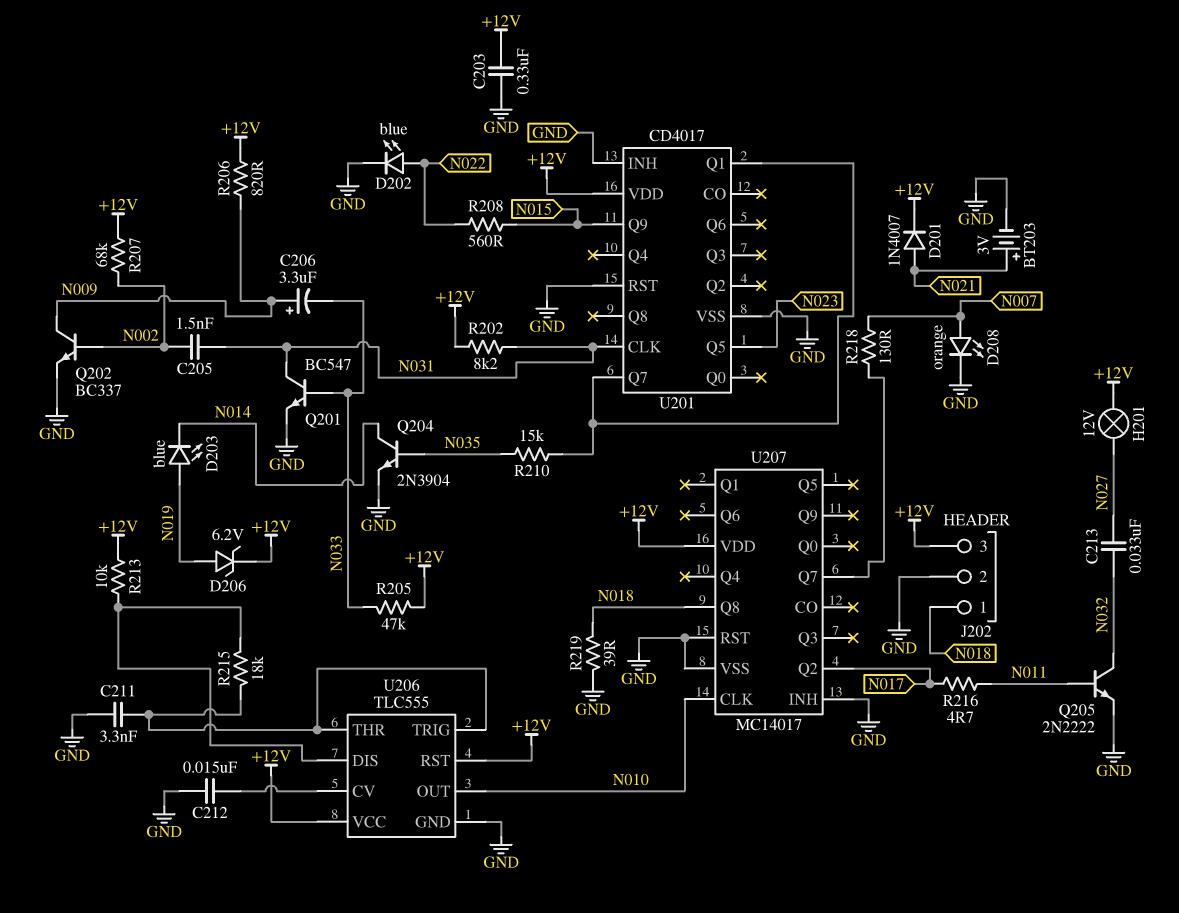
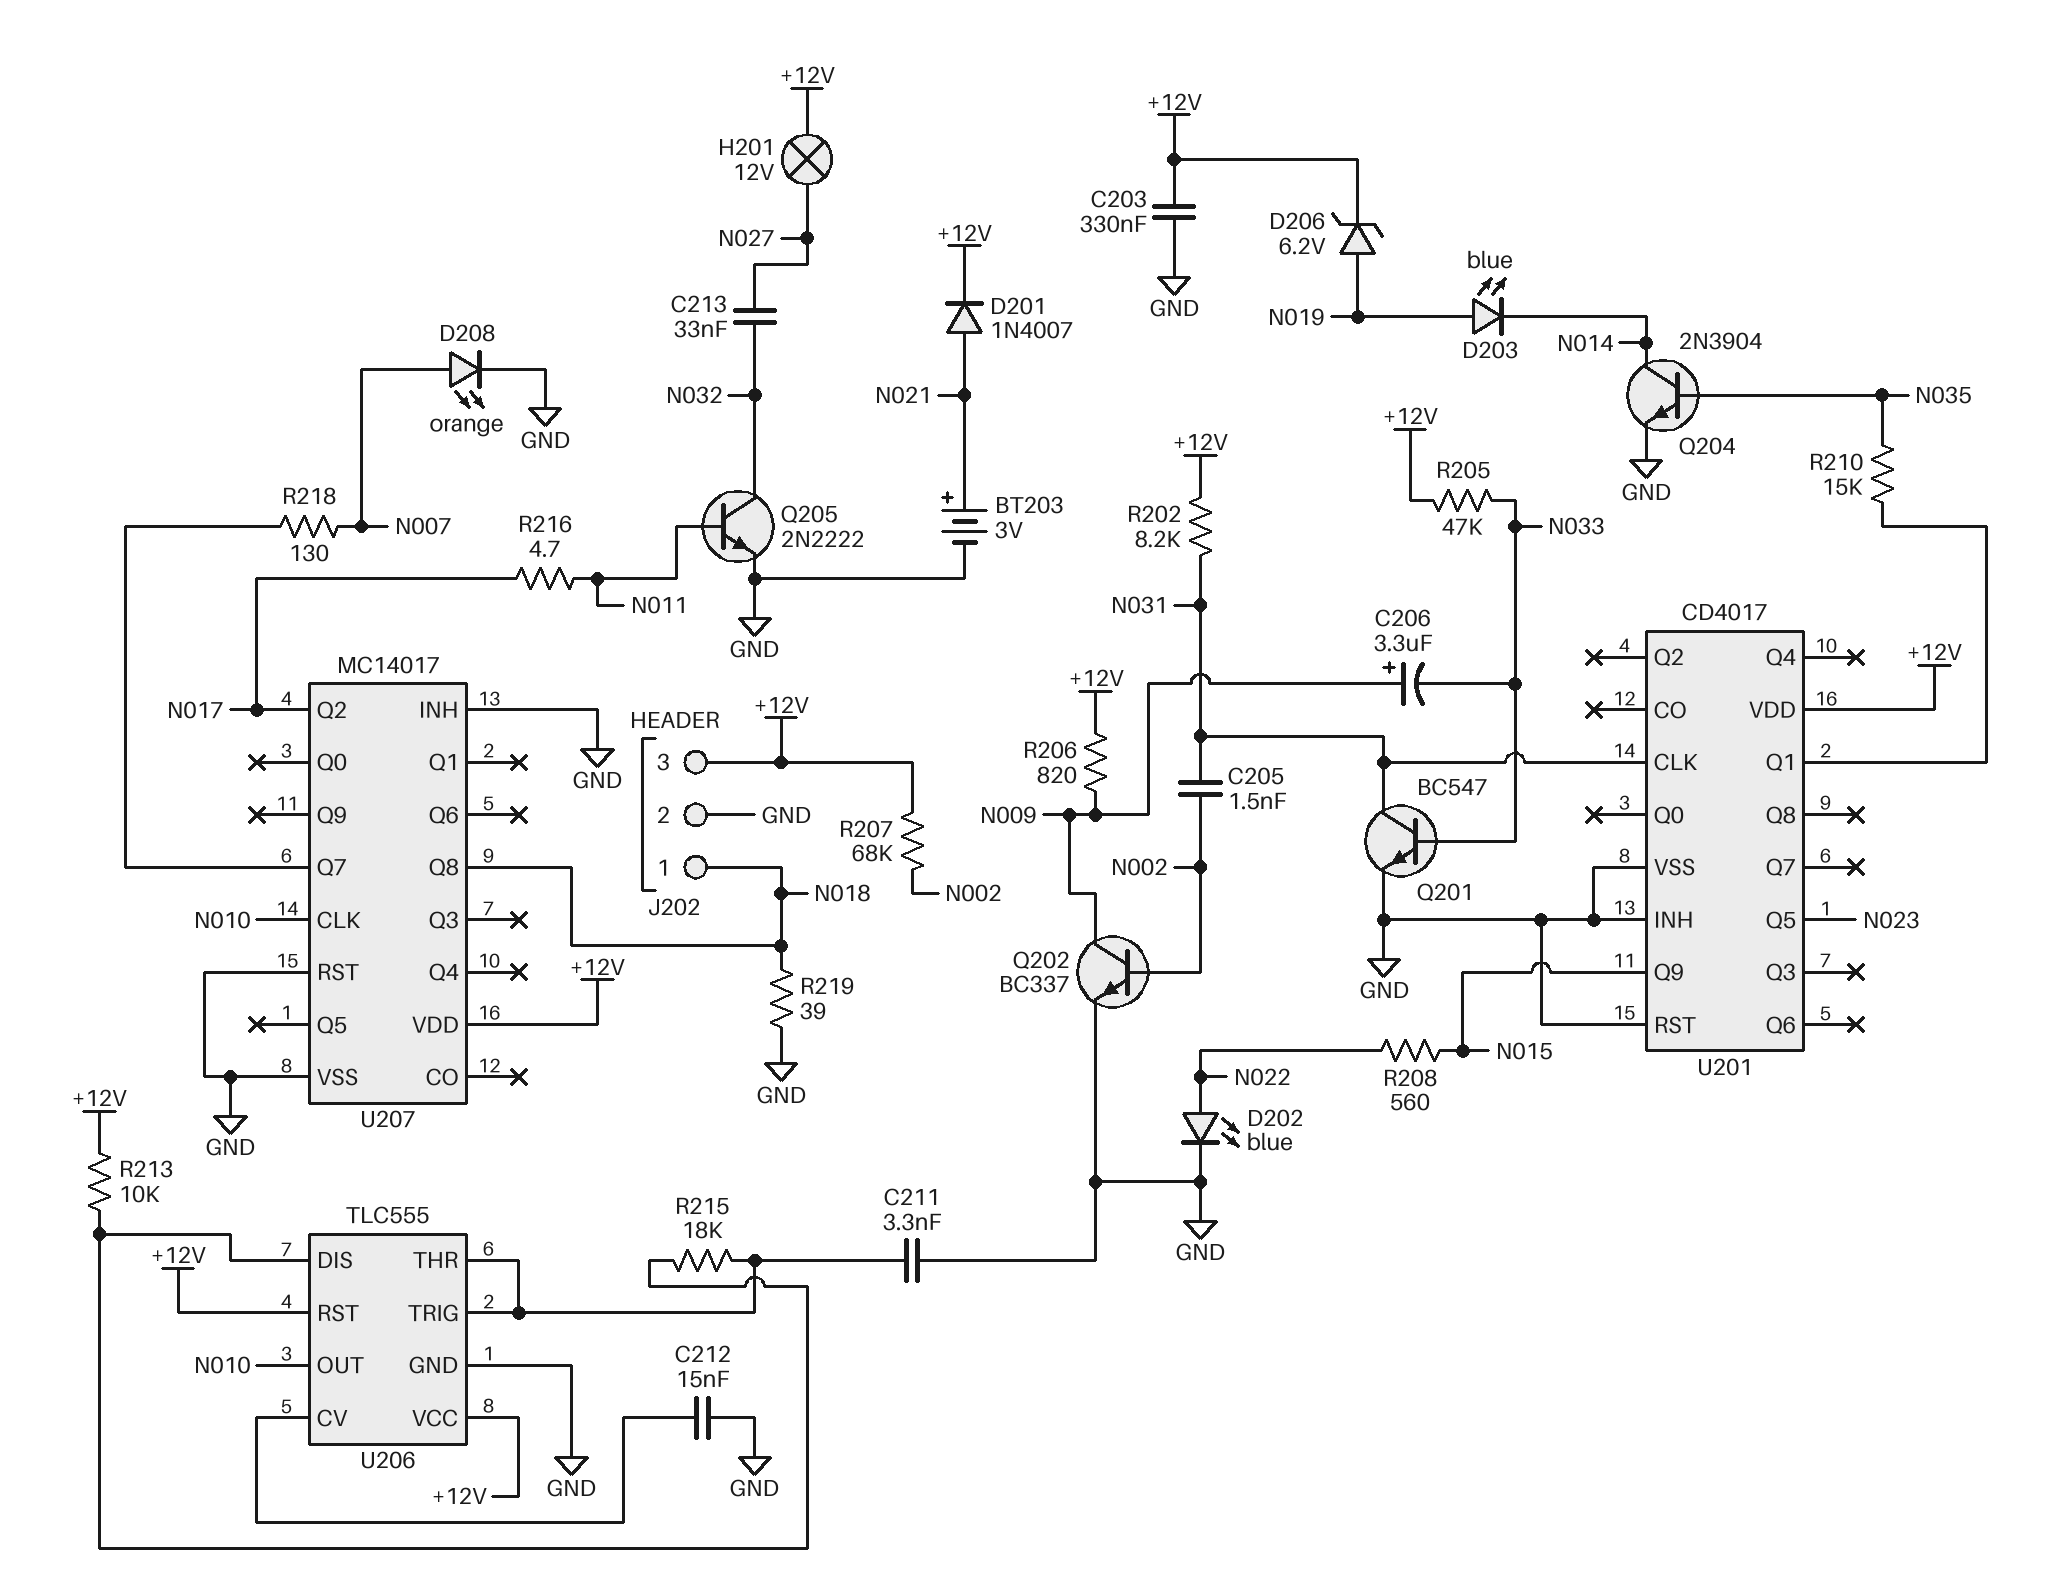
U201 pin Q7: U201/Q1 -> none

